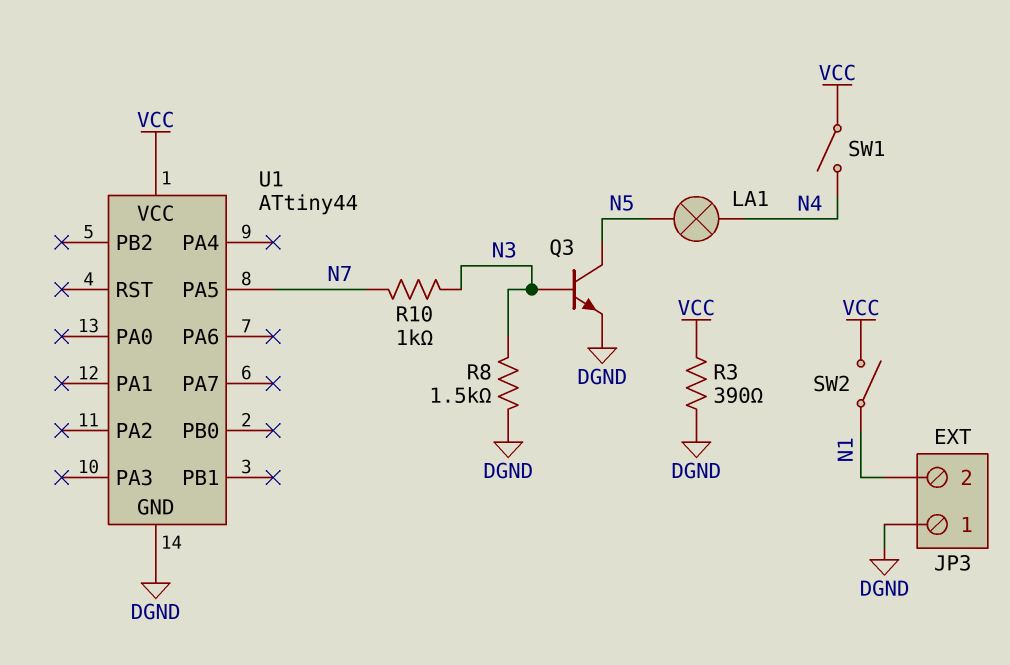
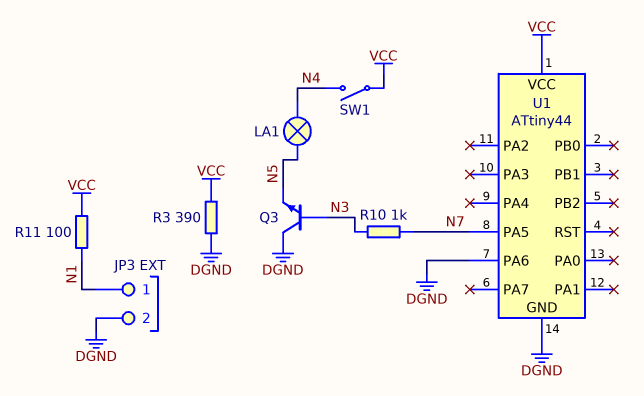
JP3 pin 1: DGND -> N1
JP3 pin 2: N1 -> DGND
Q3: NPN (B N3, C N5, E DGND) -> NPN (B N3, C DGND, E N5)
R8: 1.5k (DGND, N3) -> none
R11: none -> 100 (N1, VCC)
SW2: switch (N1, VCC) -> none
U1 pin PA6: none -> DGND

